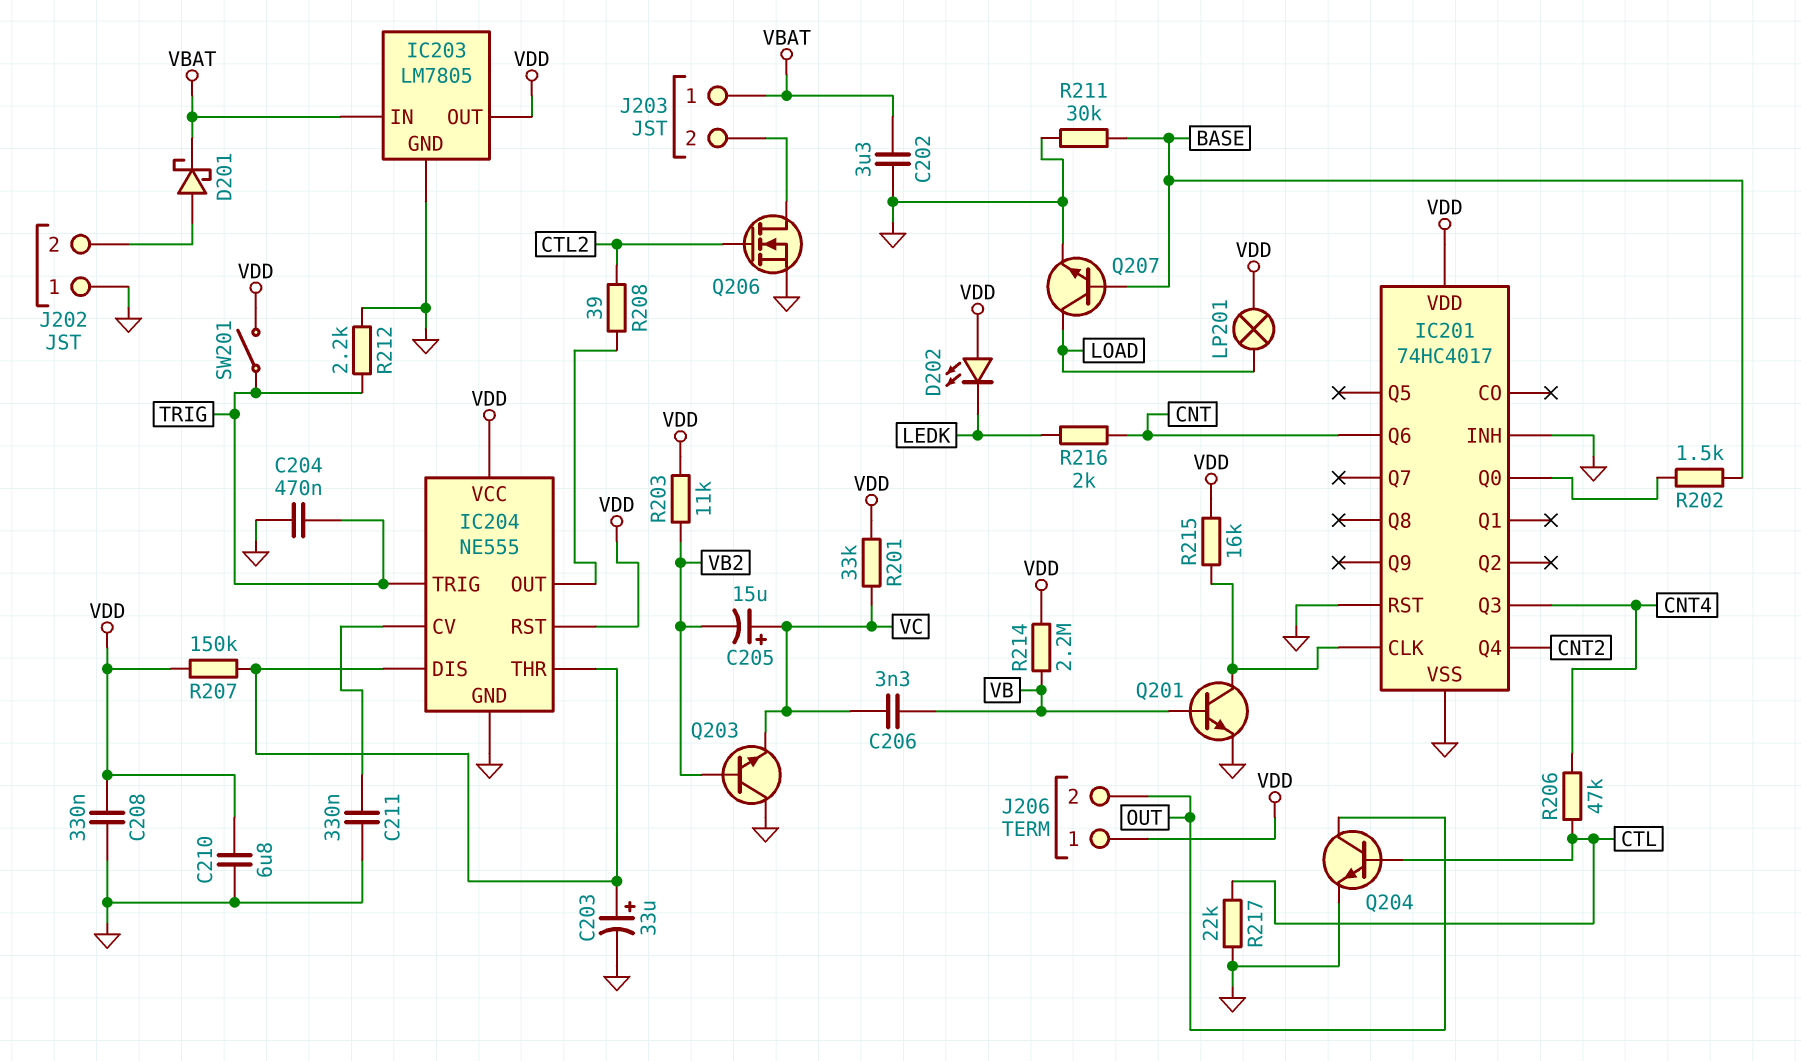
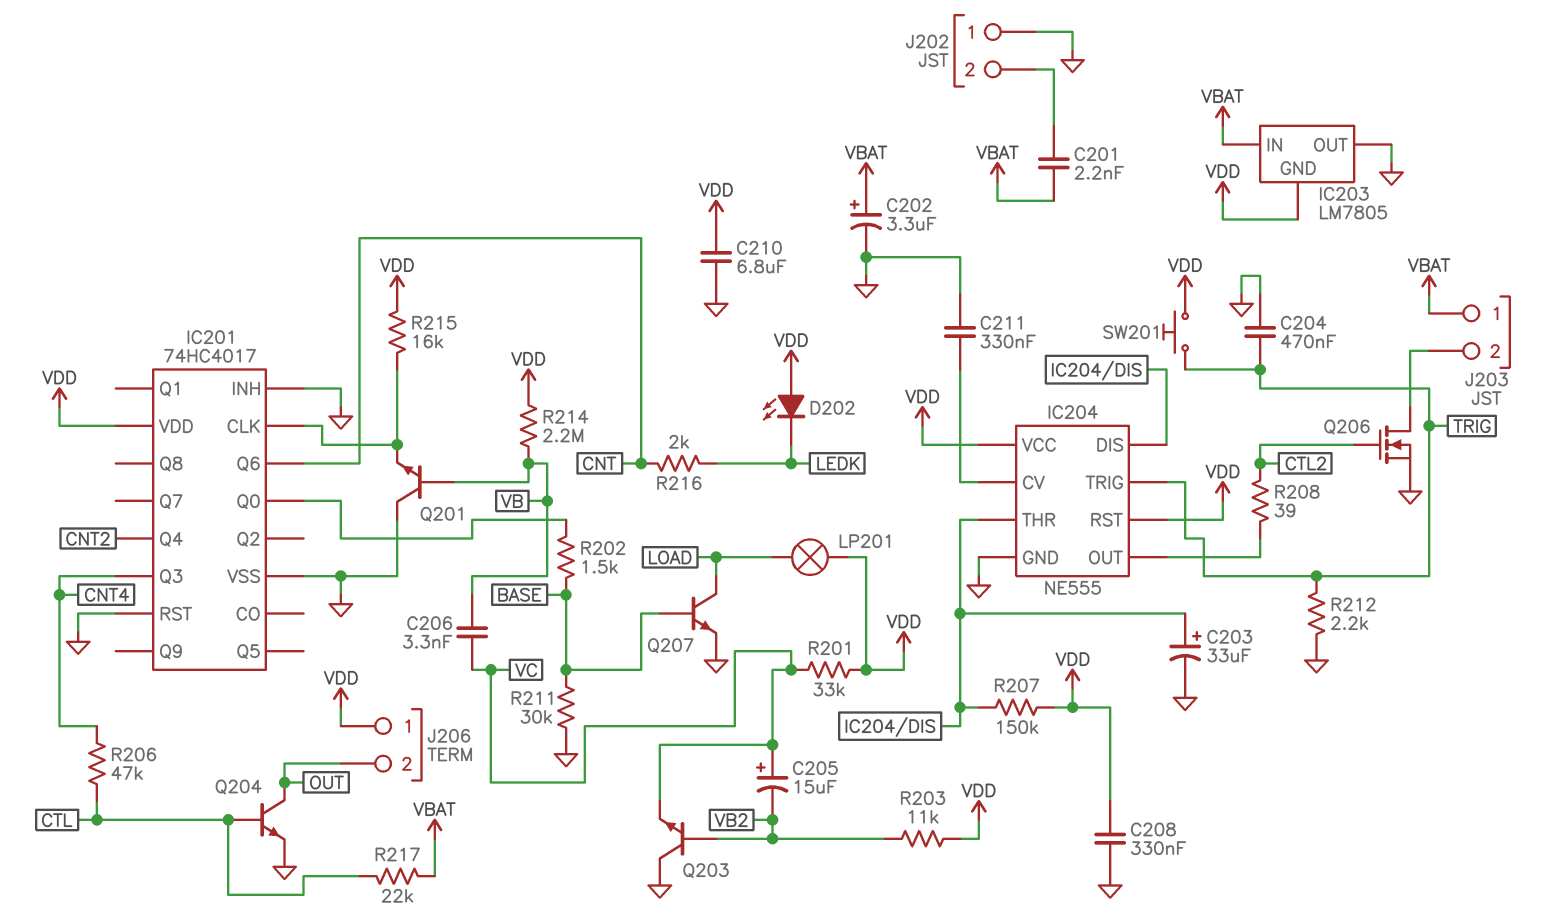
C201: none -> 2.2nF (J202/2, VBAT)
C202: 3.3uF (GND, VBAT) -> 3.3uF (plus VBAT, minus GND)
D201: schottky (A J202/2, K VBAT) -> none
IC203 pin GND: GND -> VDD
IC203 pin OUT: VDD -> GND
Q201: NPN (B VB, C IC201/CLK, E GND) -> NPN (B VB, C GND, E IC201/CLK)
R217: 22k (CTL, GND) -> 22k (CTL, VBAT)
SW201: switch (TRIG, VDD) -> button (TRIG, VDD)

